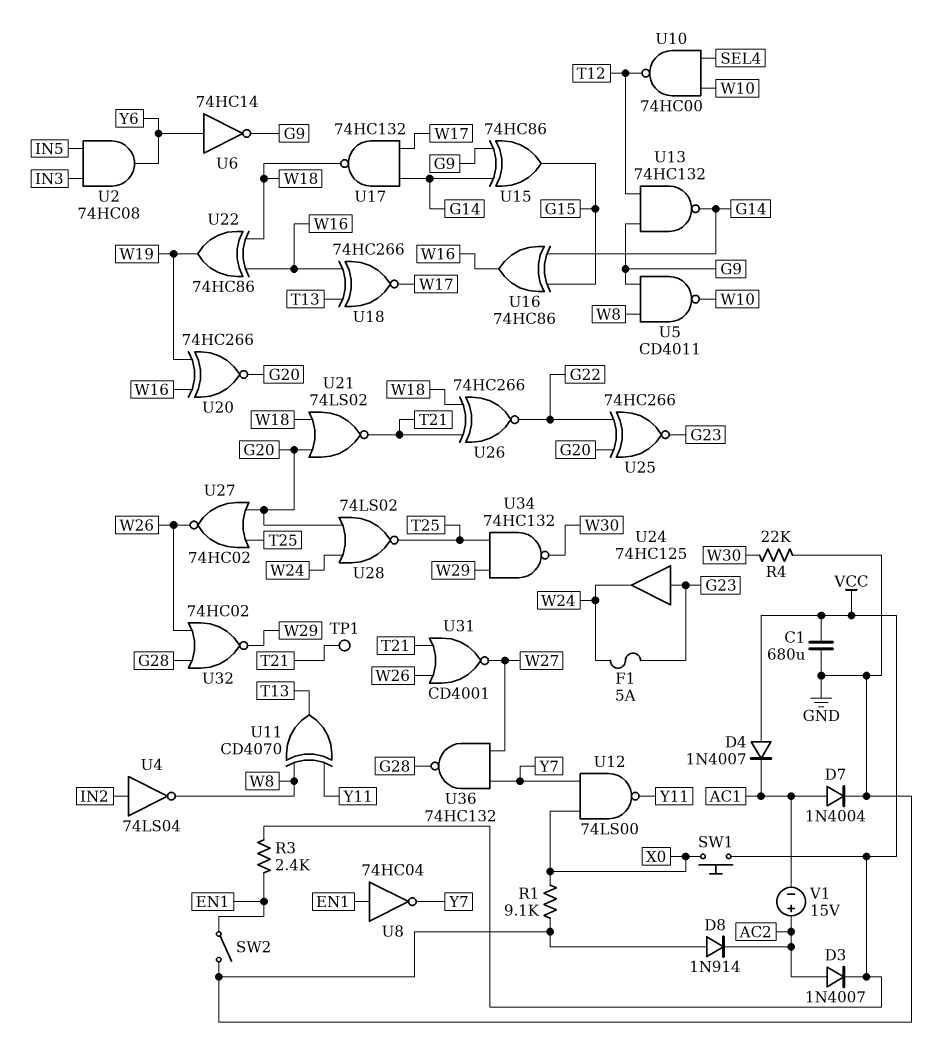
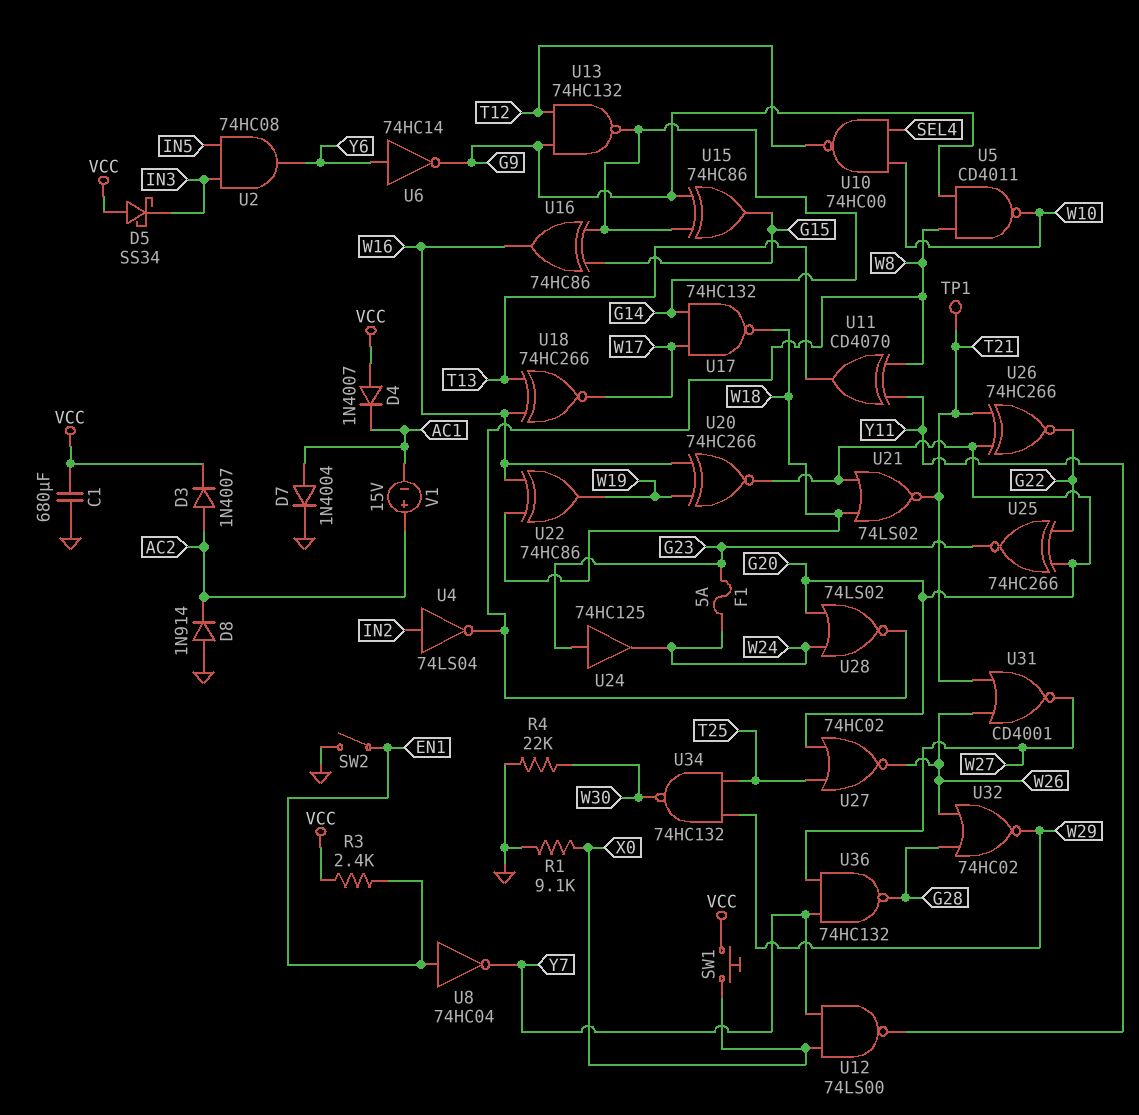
D5: none -> schottky SS34 (A VCC, K IN3)
U26: XNOR 74HC266 (in T21, in W18, out G22) -> XNOR 74HC266 (in G20, in T21, out G22)
U28: NOR 74LS02 (in G20, in W24, out T25) -> NOR 74LS02 (in G20, in W24, out W8)

